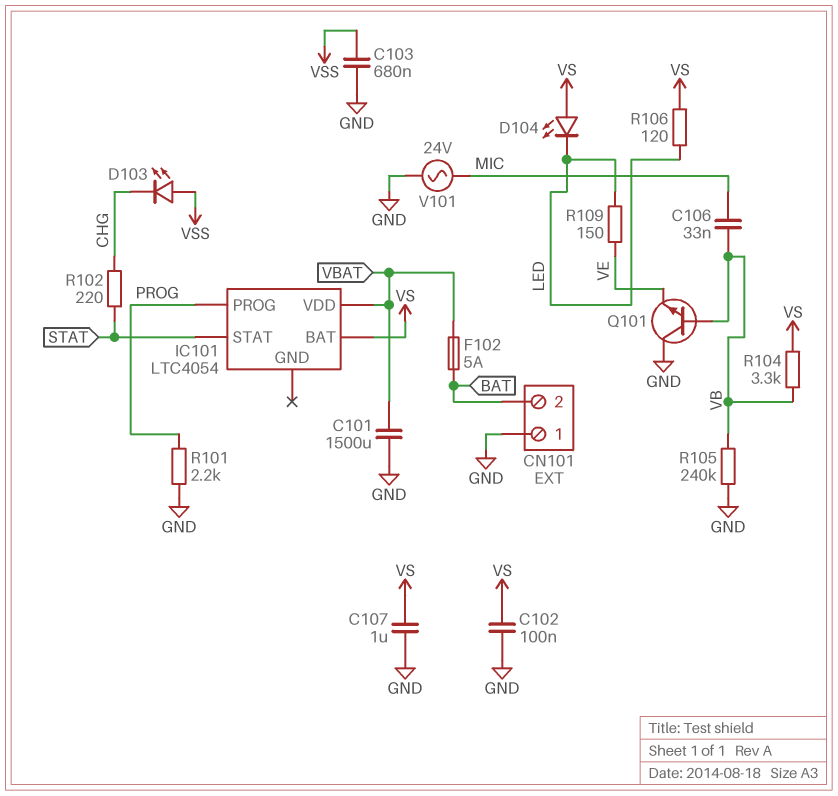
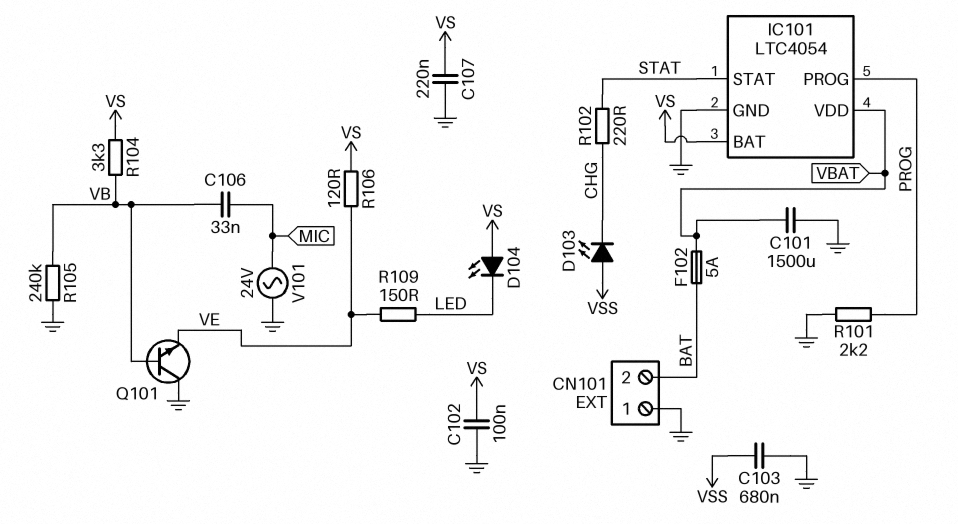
C107: 1uF (GND, VS) -> 220nF (GND, VS)
IC101 pin GND: none -> GND
R106: 120 (LED, VS) -> 120 (VE, VS)

